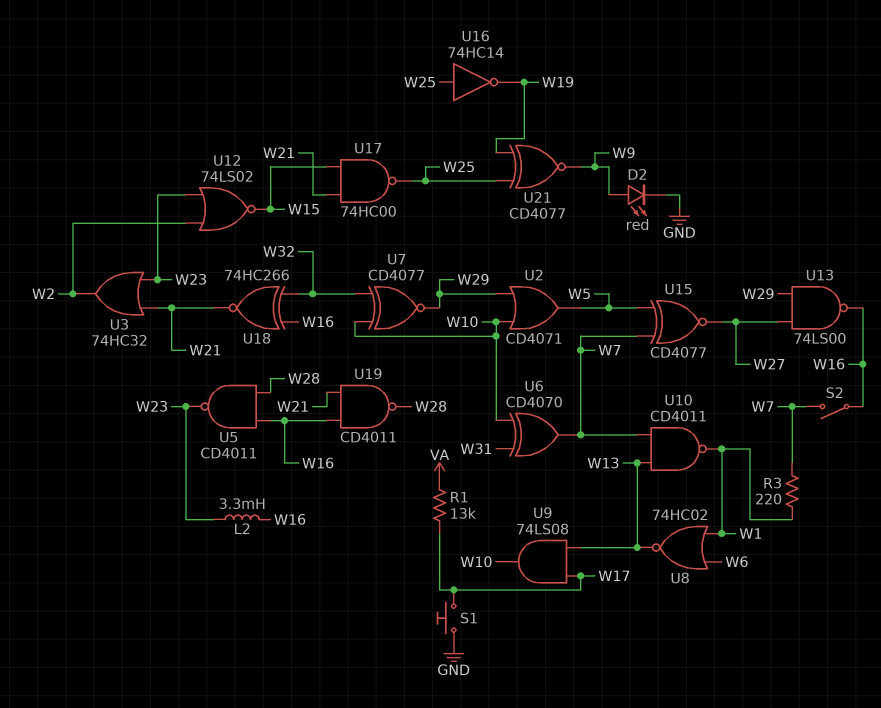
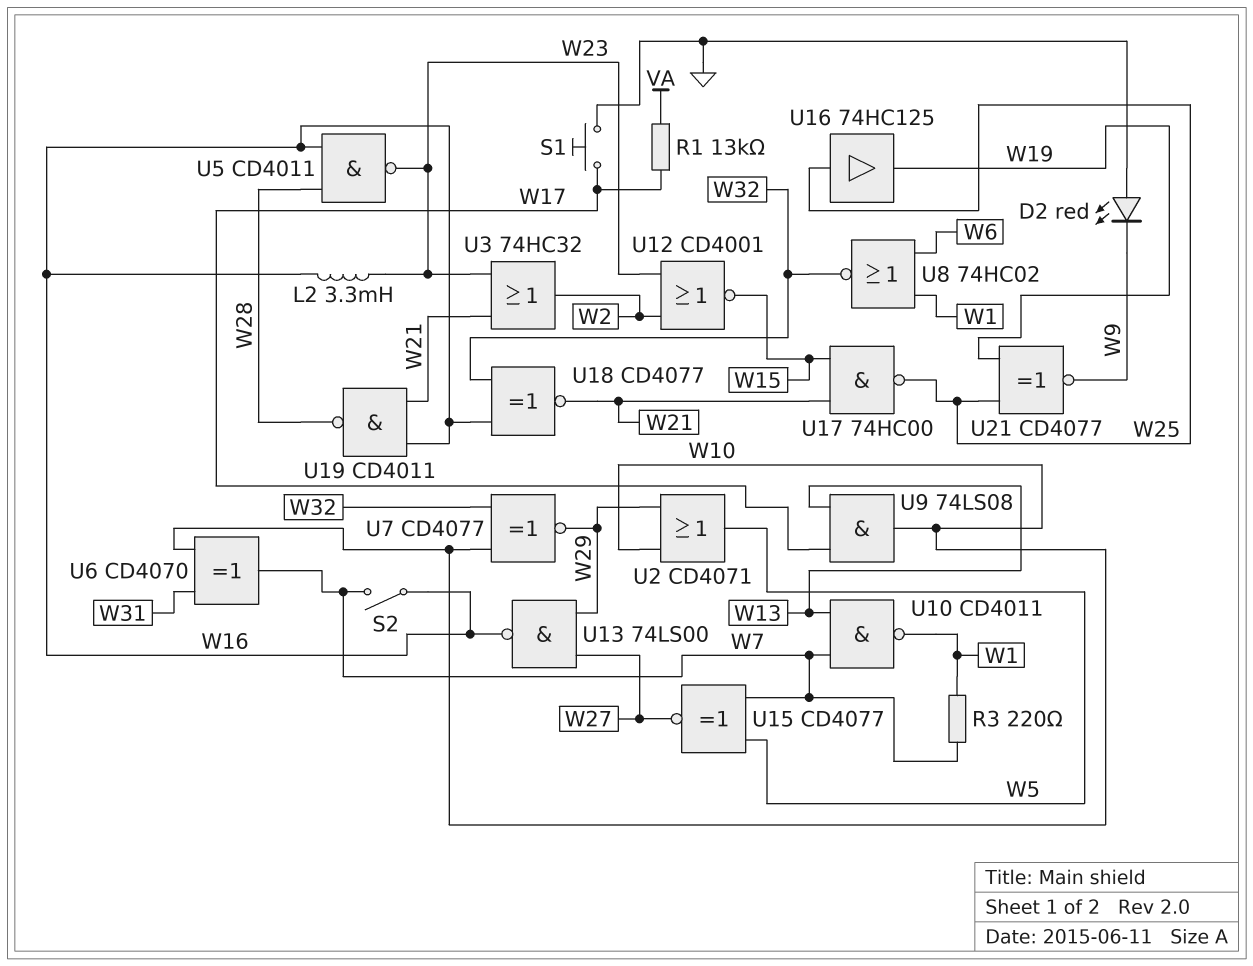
D2: LED red (A W9, K GND) -> LED red (A GND, K W9)
U8: NOR 74HC02 (in W1, in W6, out W13) -> NOR 74HC02 (in W1, in W6, out W32)
U12: NOR 74LS02 (in W2, in W23, out W15) -> NOR CD4001 (in W2, in W23, out W15)
U16: NOT 74HC14 (in W25, out W19) -> buffer 74HC125 (in W25, out W19)
U18: XNOR 74HC266 (in W16, in W32, out W21) -> XNOR CD4077 (in W16, in W32, out W21)

